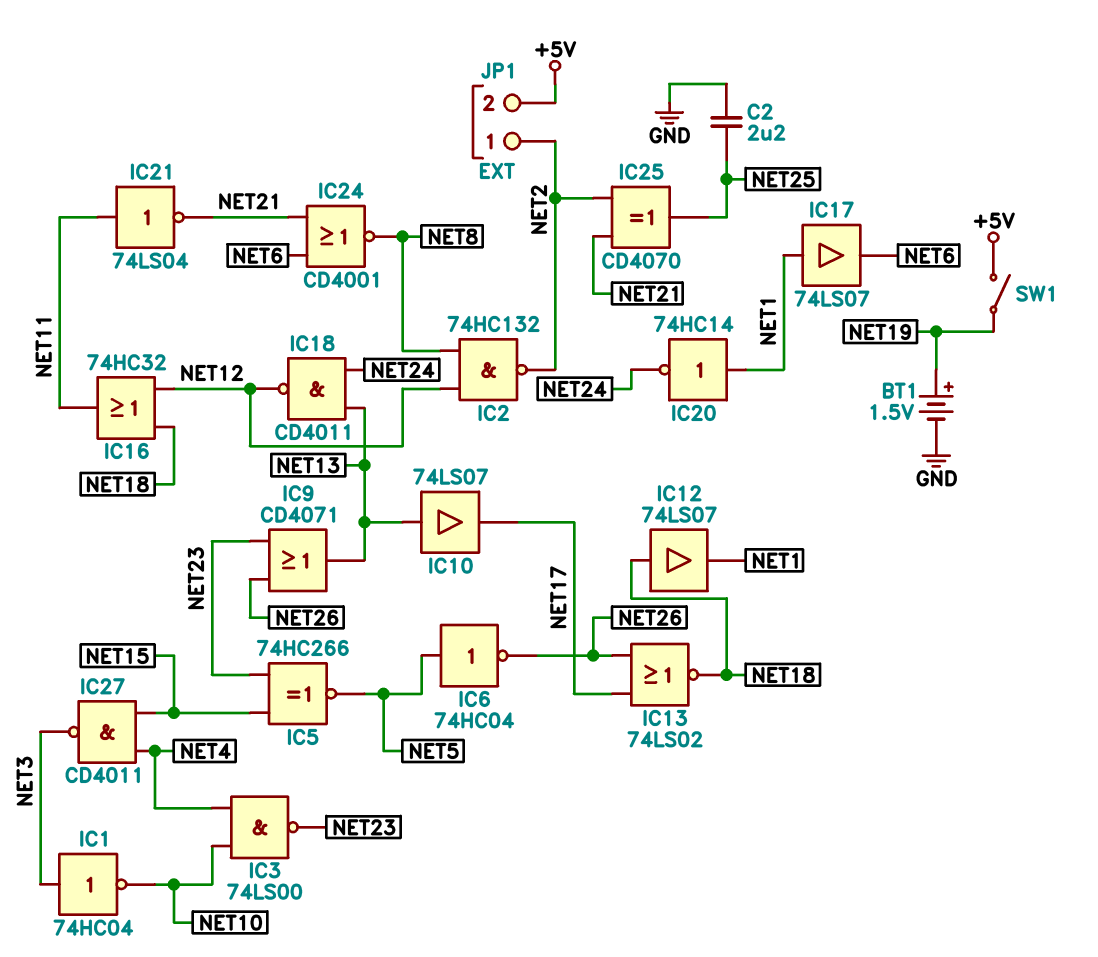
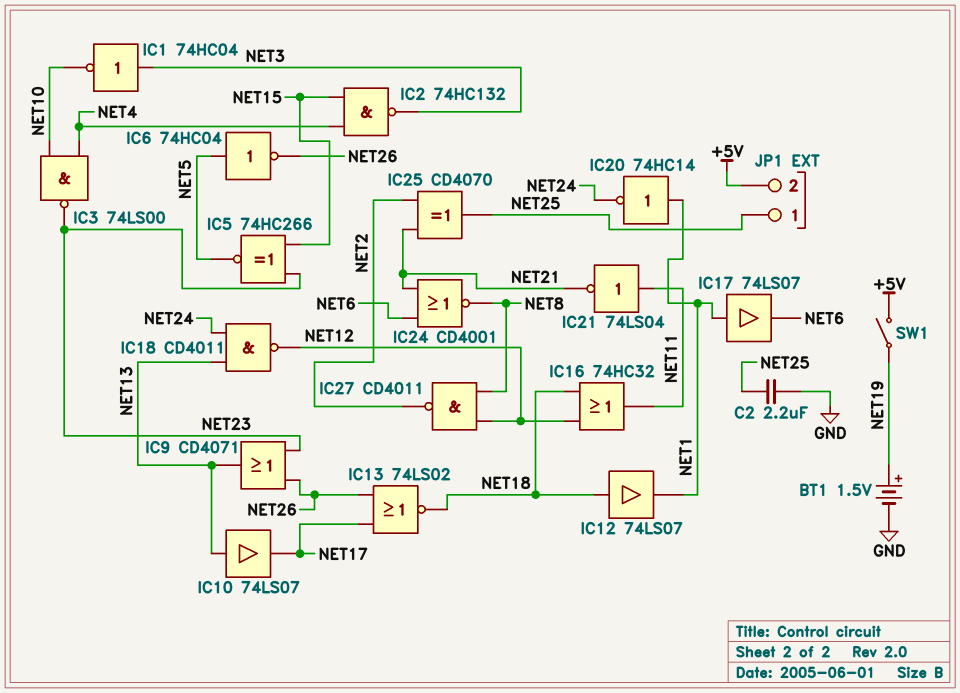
IC2: NAND 74HC132 (in NET8, in NET12, out NET2) -> NAND 74HC132 (in NET4, in NET15, out NET3)
IC27: NAND CD4011 (in NET4, in NET15, out NET3) -> NAND CD4011 (in NET8, in NET12, out NET2)
JP1 pin 1: NET2 -> NET25

